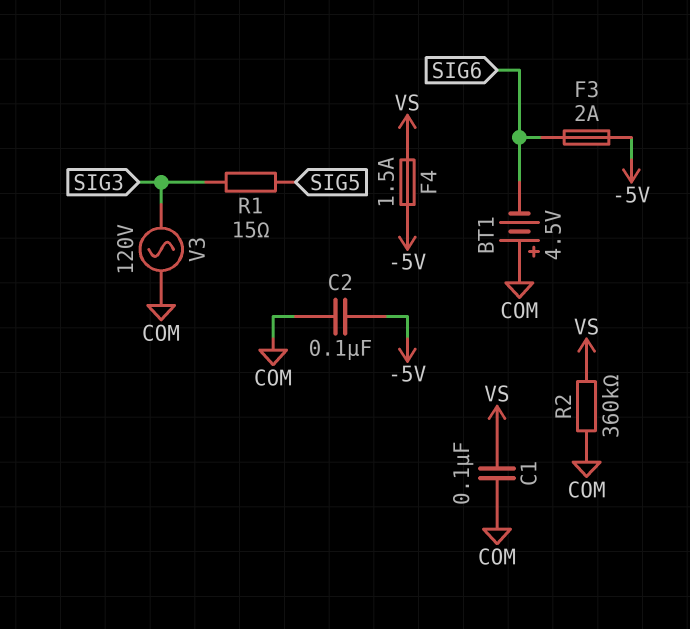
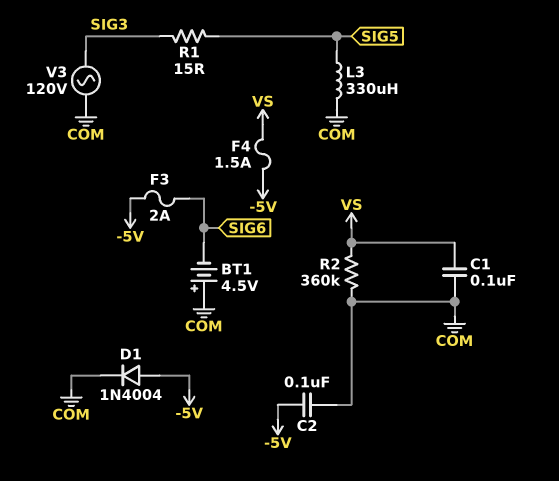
D1: none -> diode 1N4004 (A -5V, K COM)
L3: none -> 330uH (COM, SIG5)

